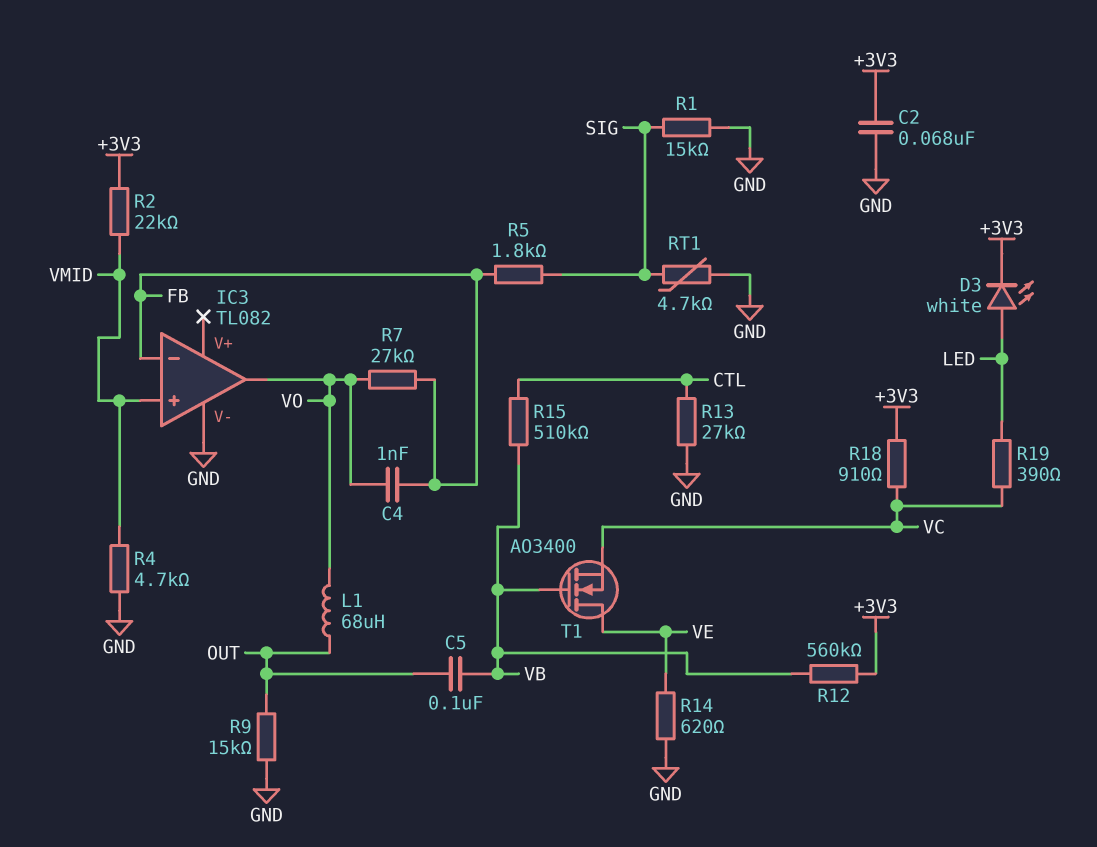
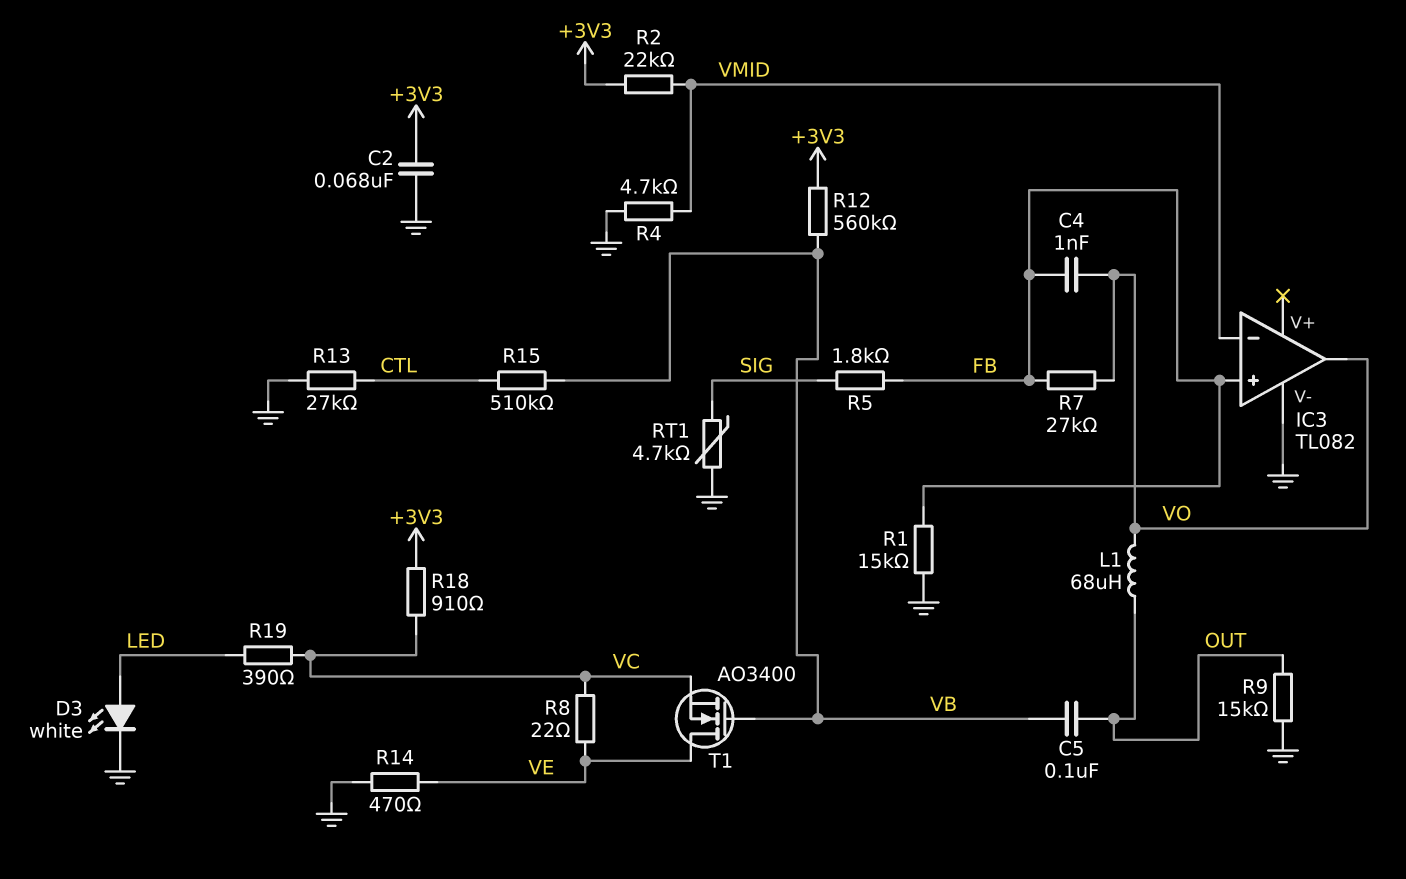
D3: LED white (A LED, K +3V3) -> LED white (A LED, K GND)
IC3 pin in+: VMID -> FB
IC3 pin in-: FB -> VMID
R1: 15k (GND, SIG) -> 15k (FB, GND)
R8: none -> 22 (VC, VE)
R14: 620 (GND, VE) -> 470 (GND, VE)

